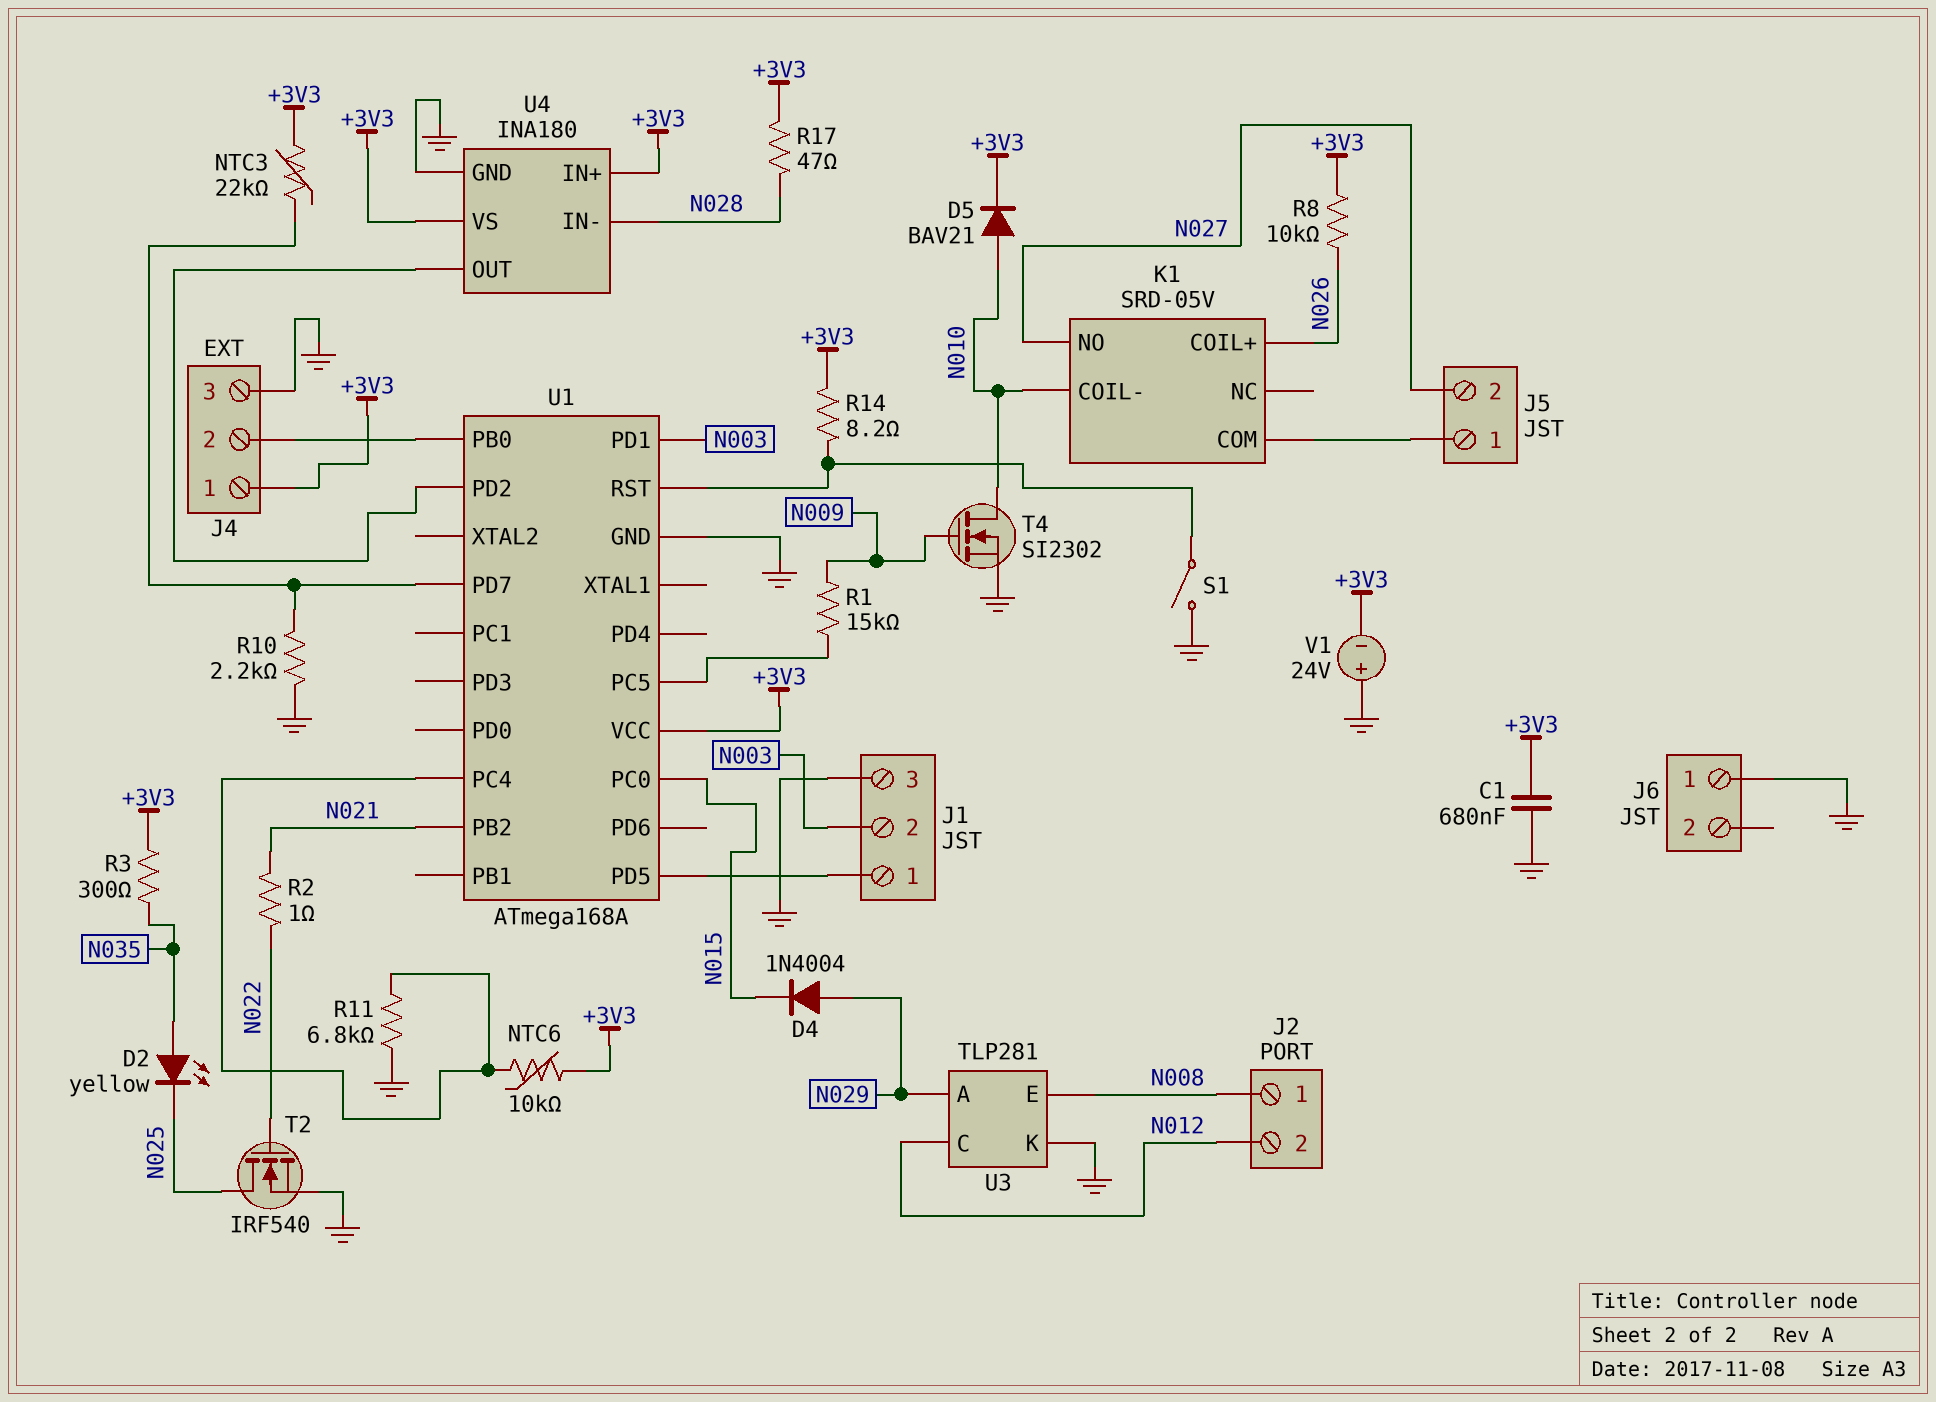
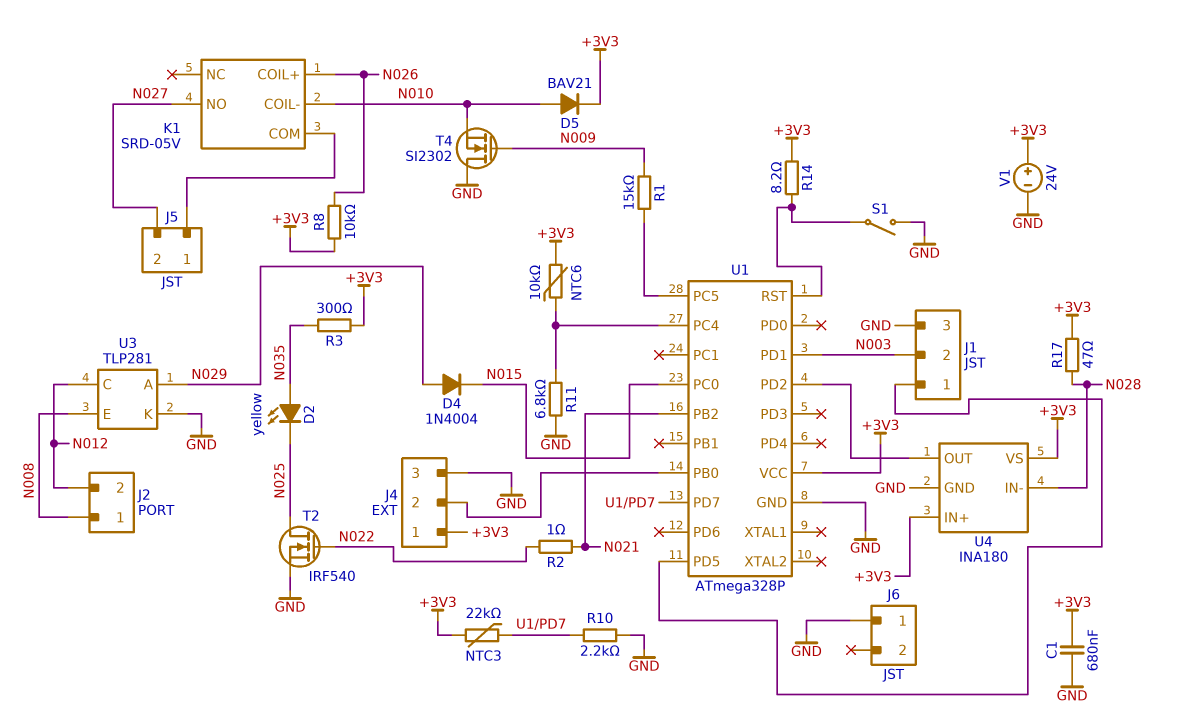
T4: NMOS SI2302 (G N009, D N010, S GND) -> NMOS SI2302 (G N009, D GND, S N010)
U1: ATmega168A -> ATmega328P
V1: 24V (plus GND, minus +3V3) -> 24V (plus +3V3, minus GND)

